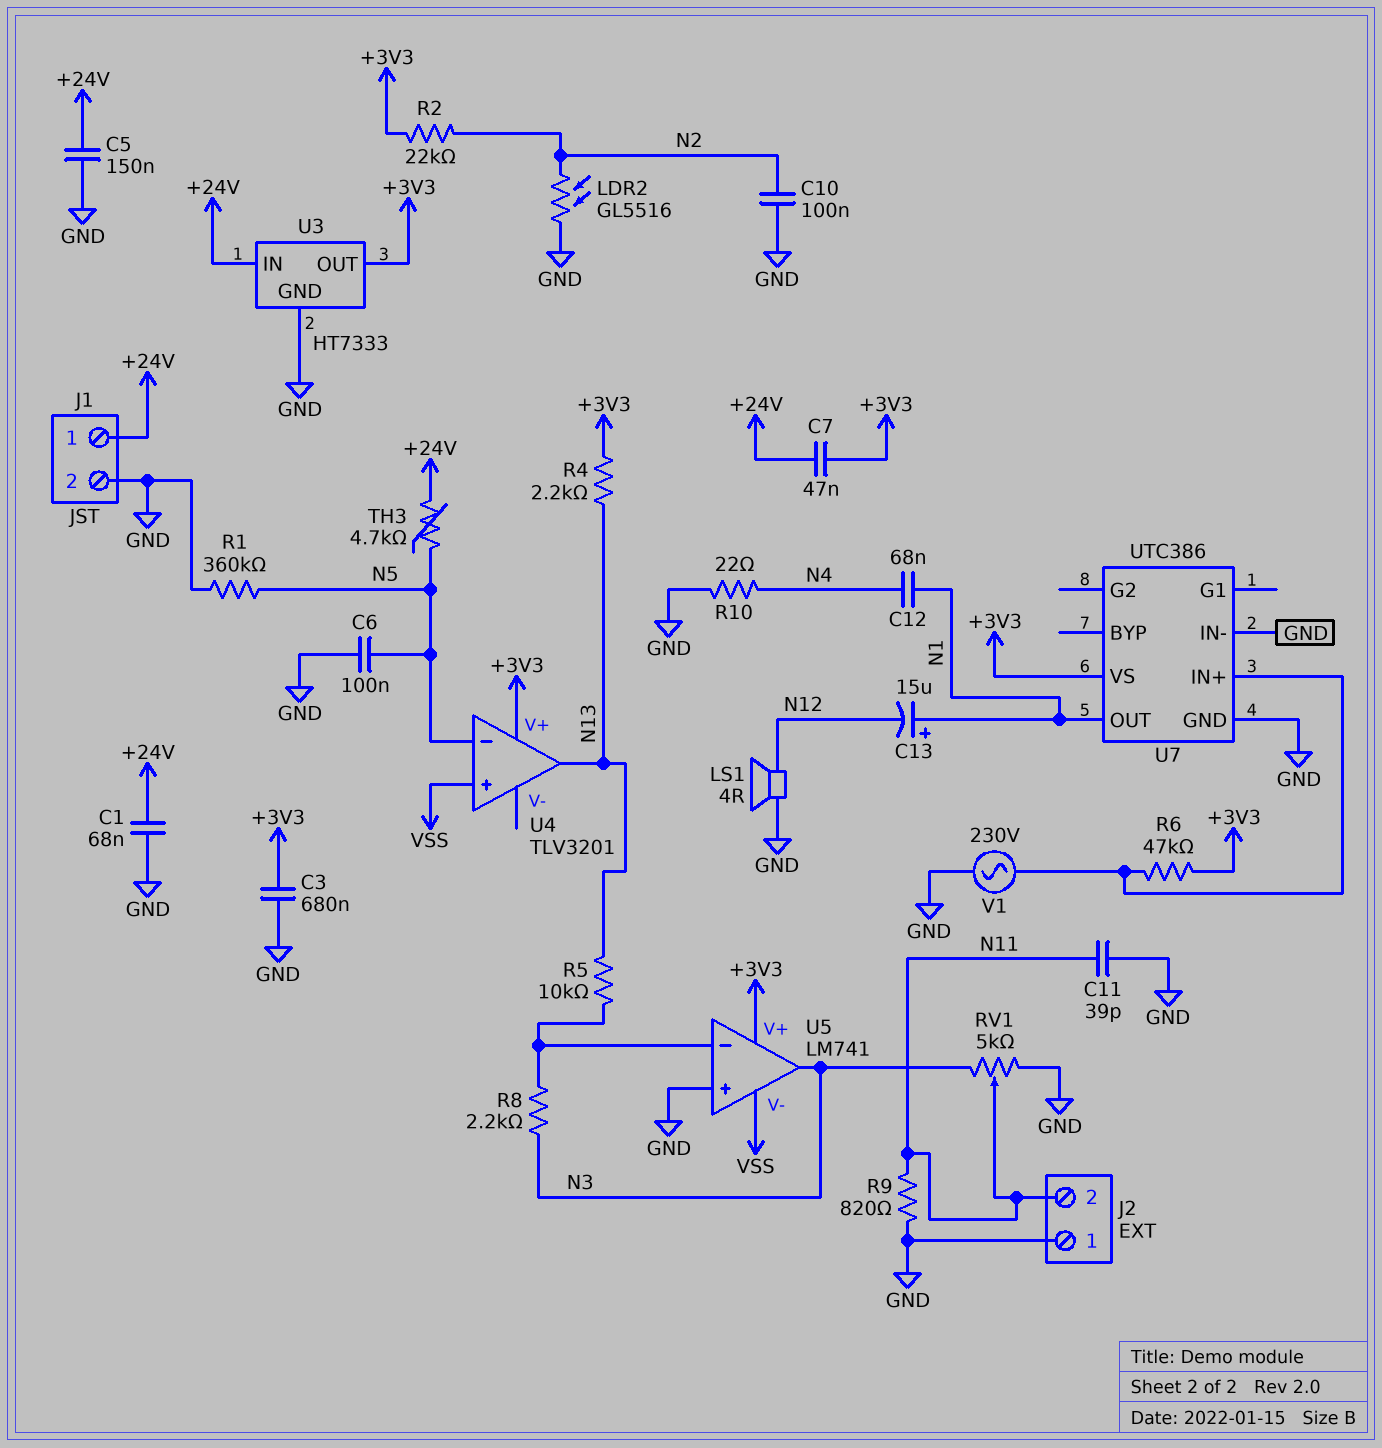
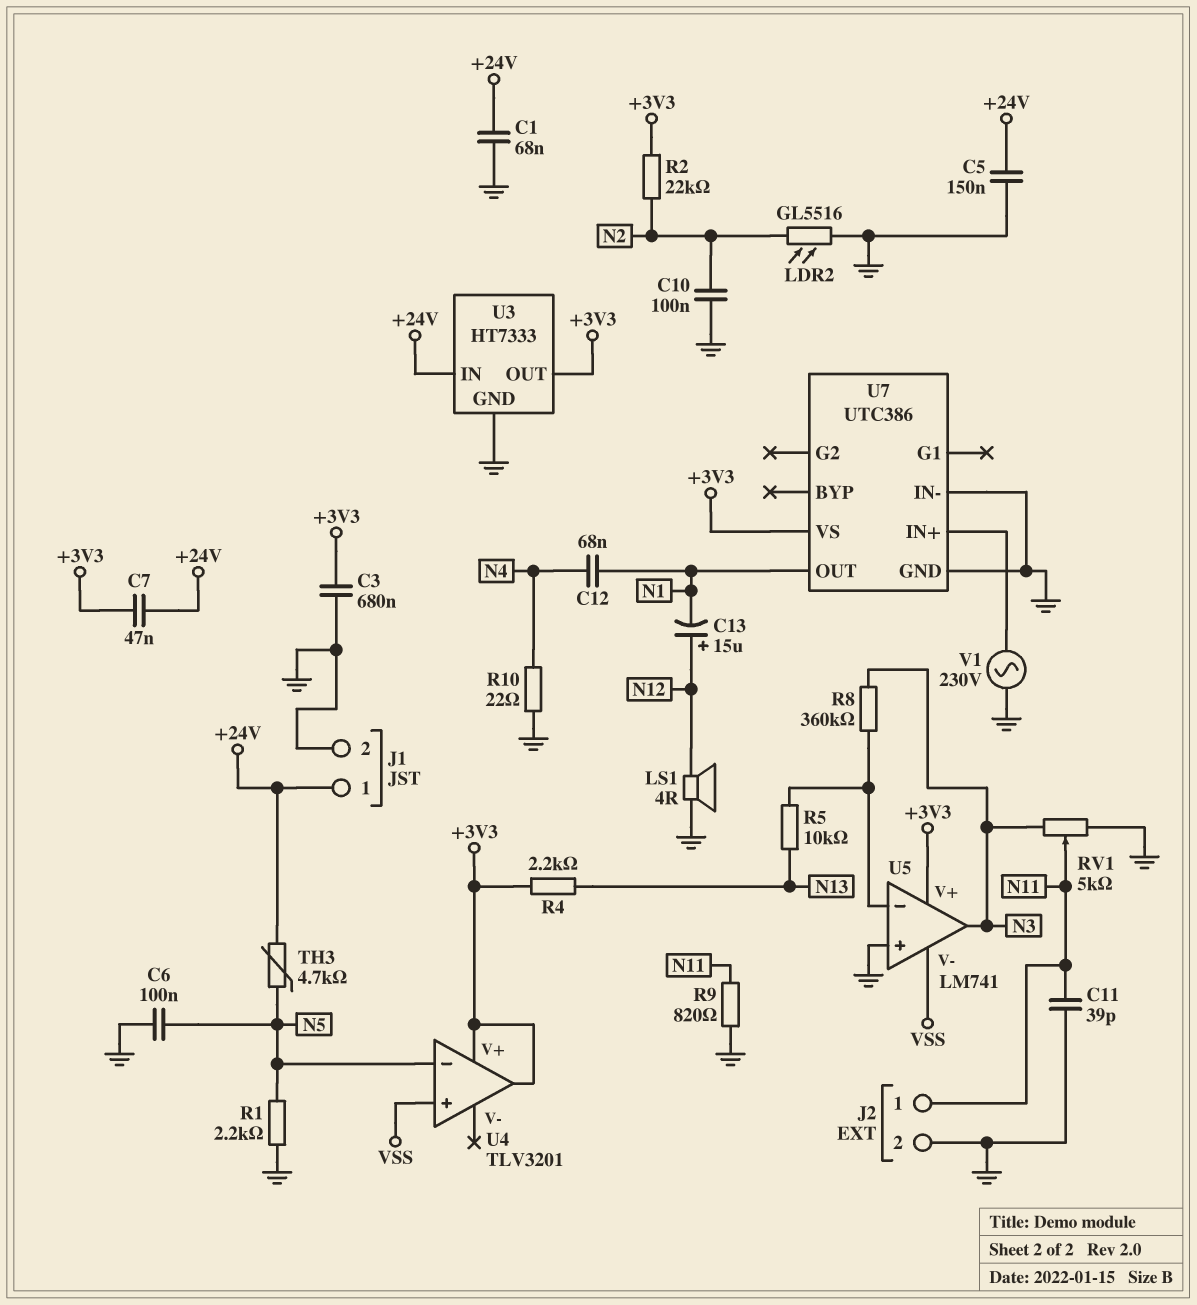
C13: 15uF (plus N1, minus N12) -> 15uF (plus N12, minus N1)
J2 pin 1: GND -> N11
J2 pin 2: N11 -> GND
R1: 360k (GND, N5) -> 2.2k (GND, N5)
R6: 47k (+3V3, U7/IN+) -> none
R8: 2.2k (N3, U5/in-) -> 360k (N3, U5/in-)
U4 pin out: N13 -> +3V3

